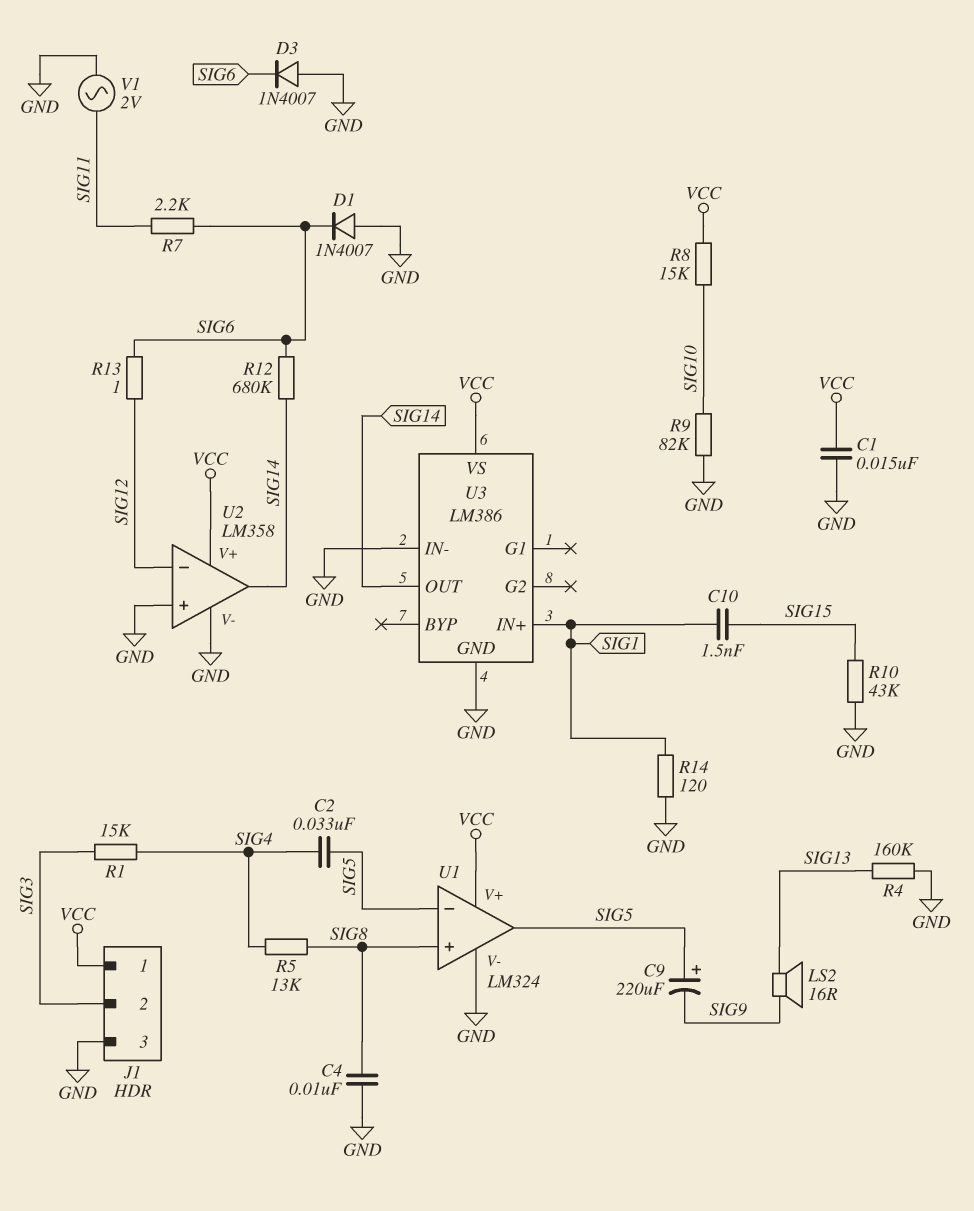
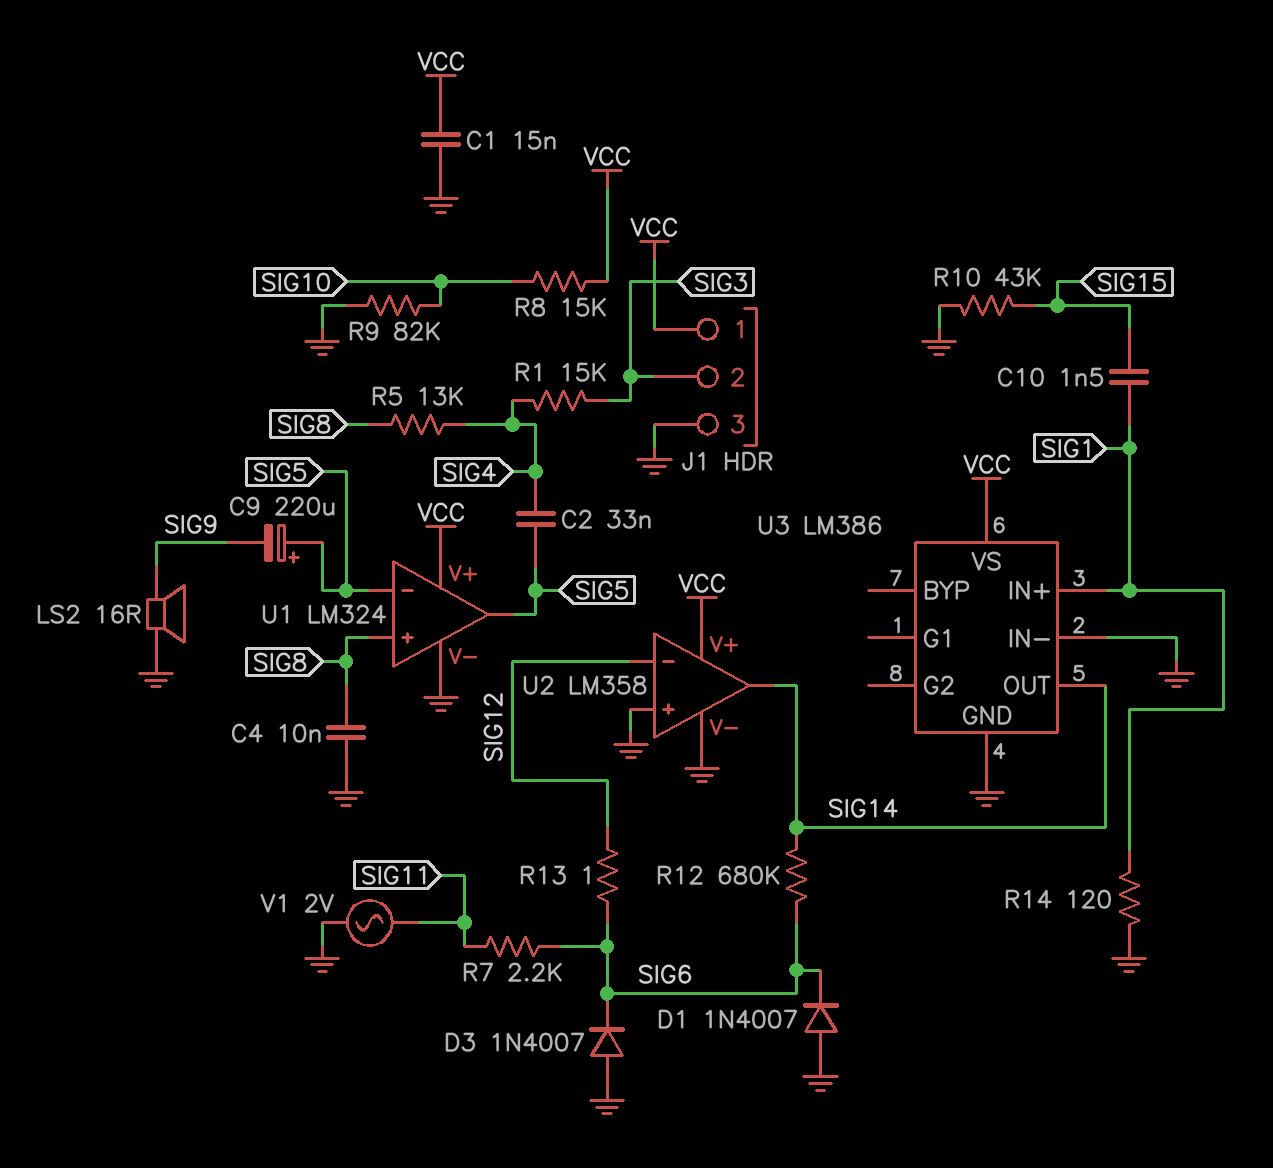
LS2: speaker 16R (SIG9, SIG13) -> speaker 16R (GND, SIG9)
R4: 160k (GND, SIG13) -> none

